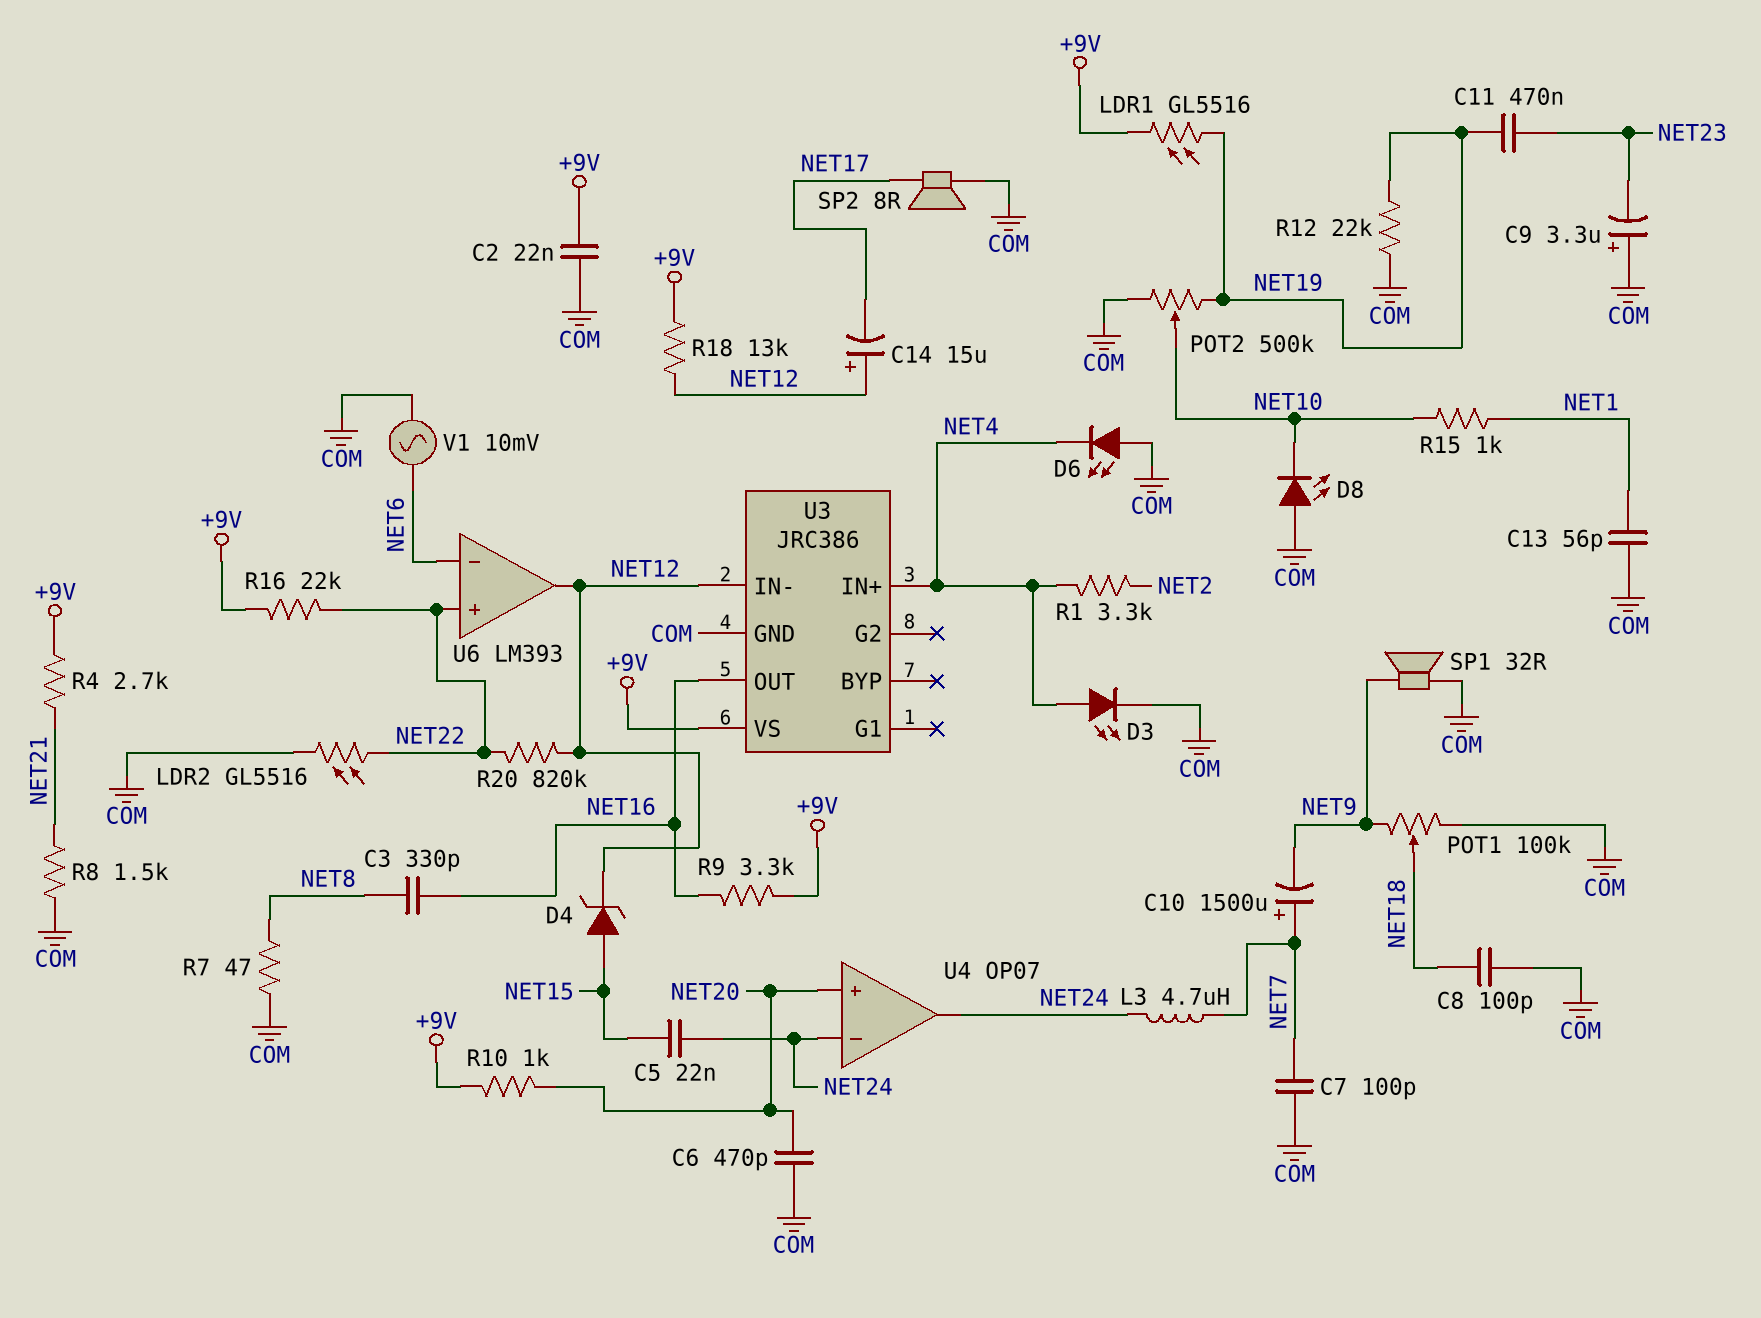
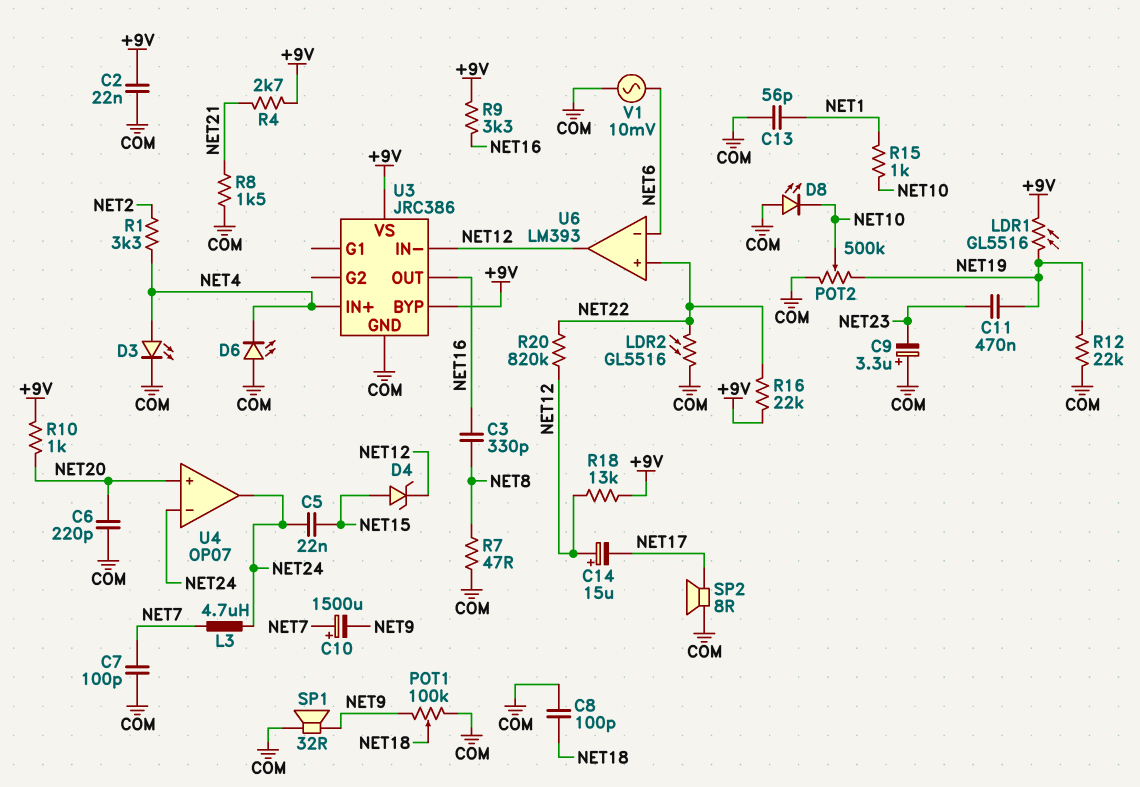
C6: 470pF (COM, NET20) -> 220pF (COM, NET20)
U3 pin BYP: none -> +9V

